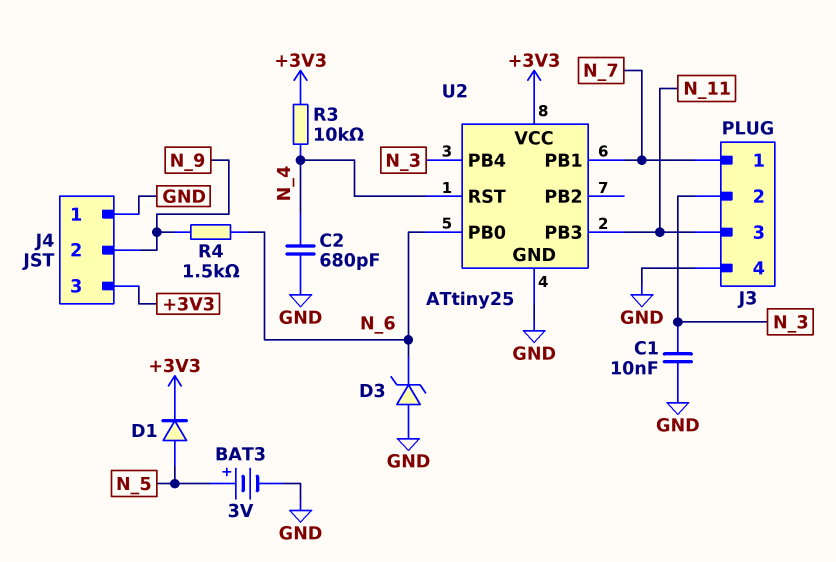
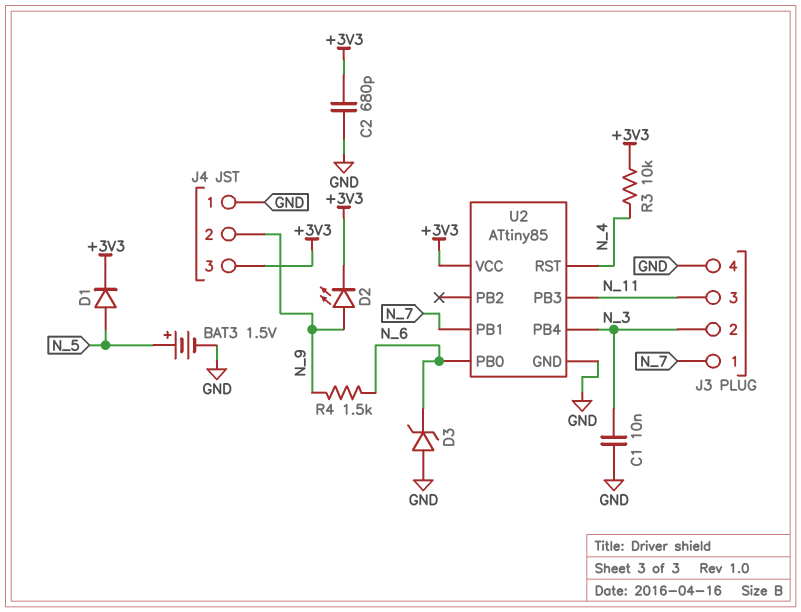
BAT3: 3V (plus N_5, minus GND) -> 1.5V (plus N_5, minus GND)
C2: 680pF (GND, N_4) -> 680pF (+3V3, GND)
D2: none -> LED (A N_9, K +3V3)
U2: ATtiny25 -> ATtiny85

